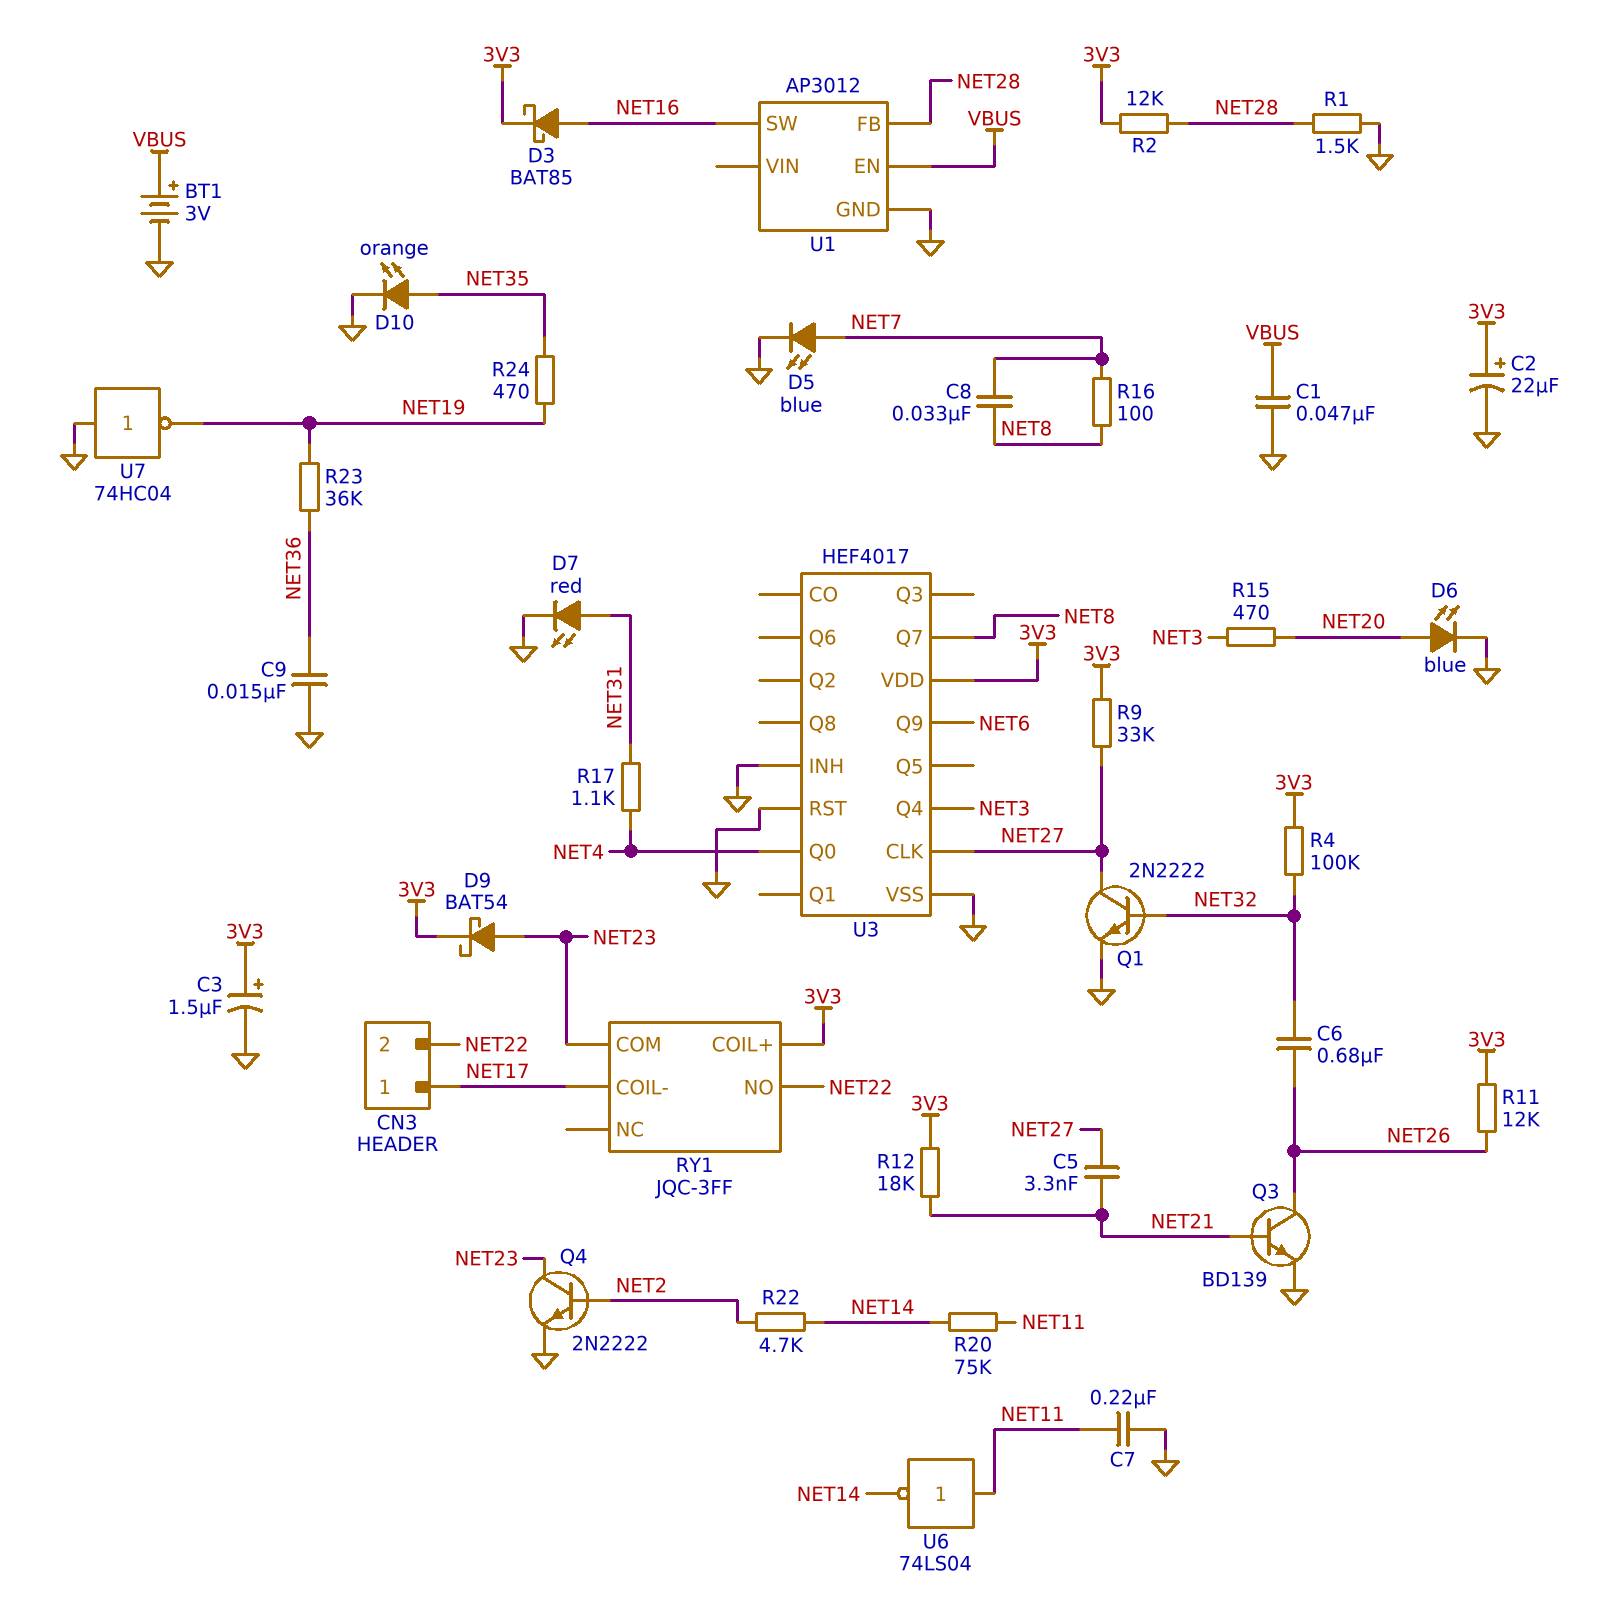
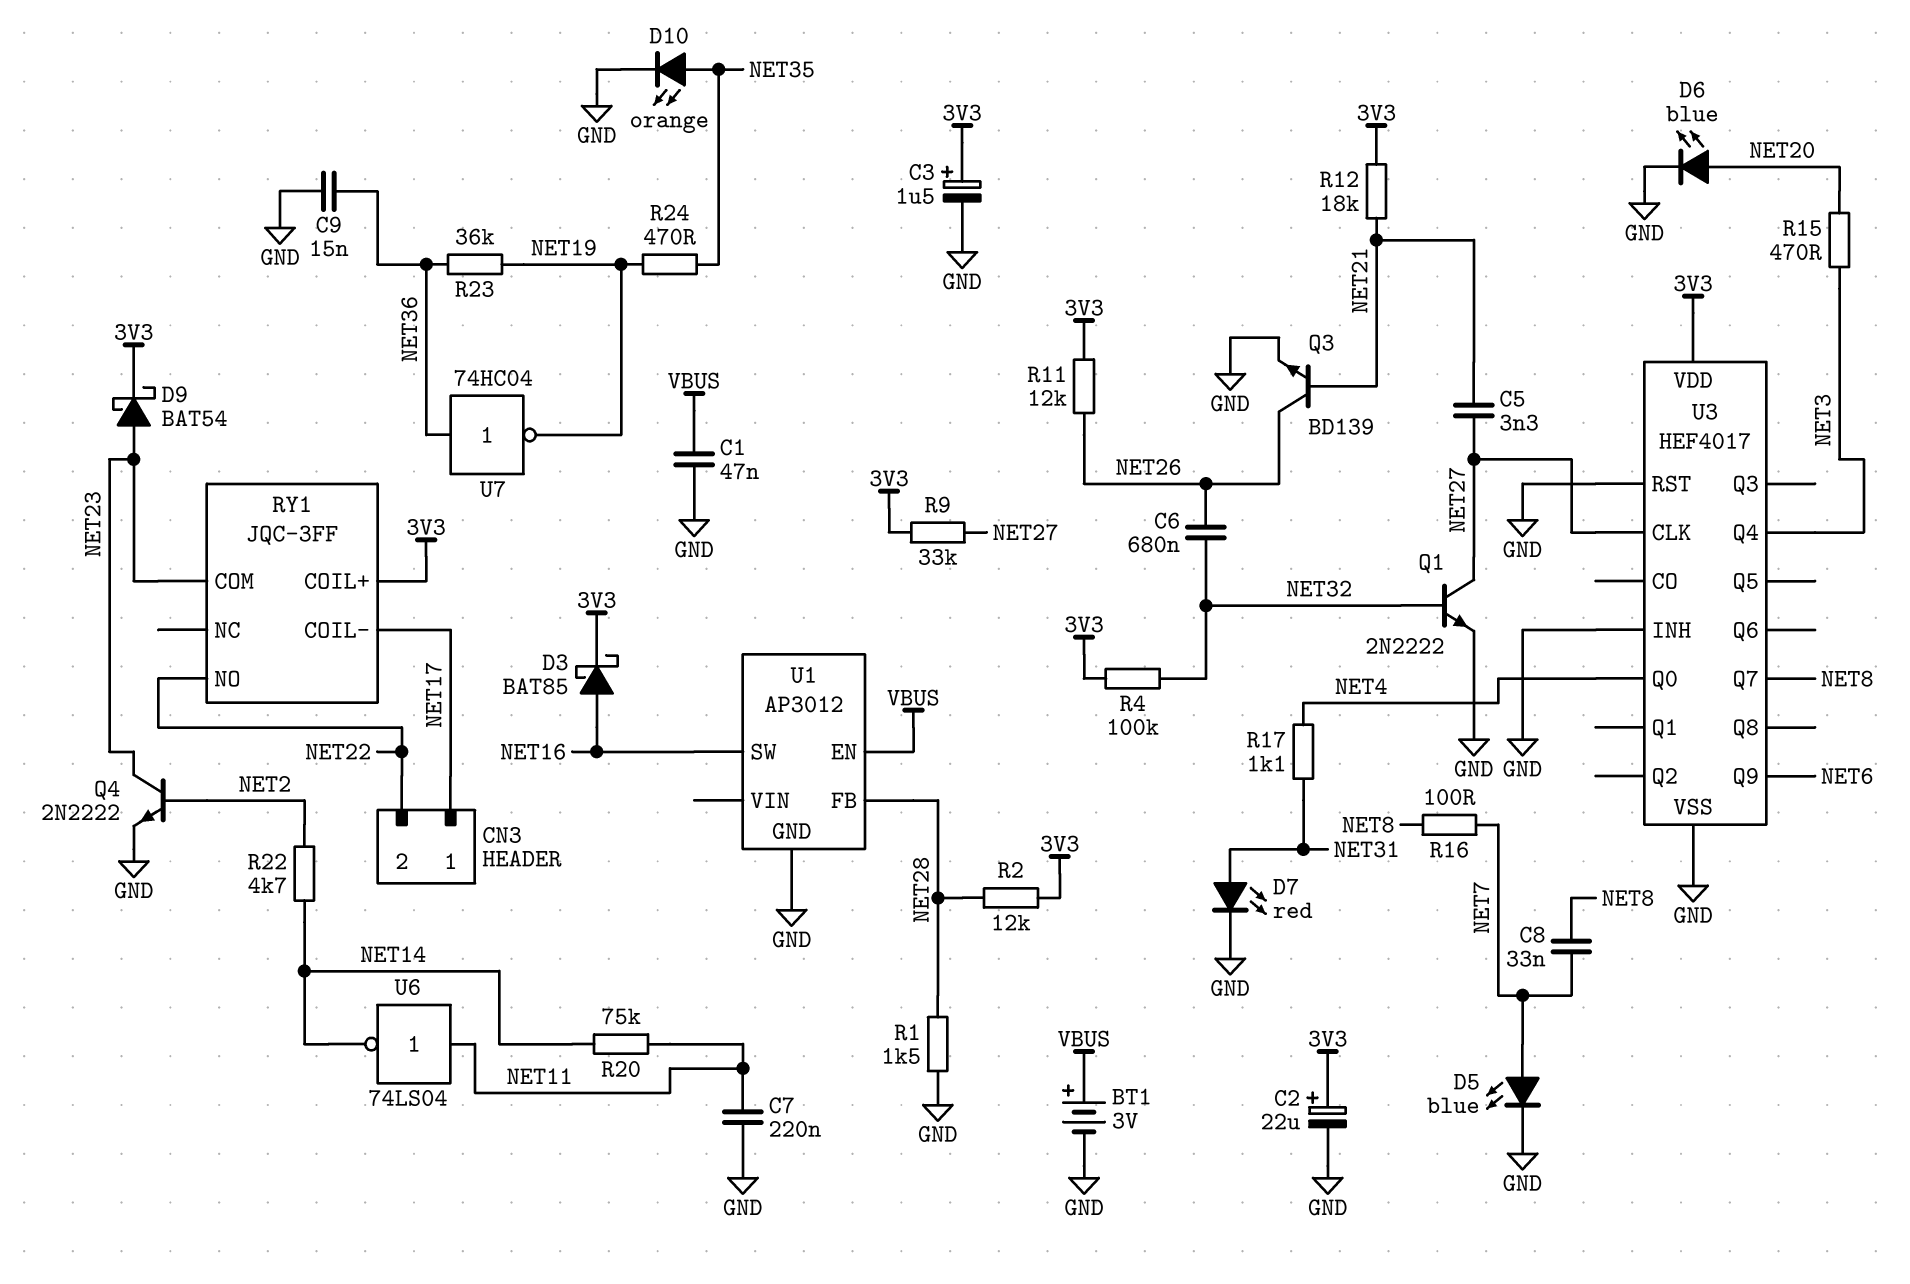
U7: NOT 74HC04 (in GND, out NET19) -> NOT 74HC04 (in NET36, out NET19)

